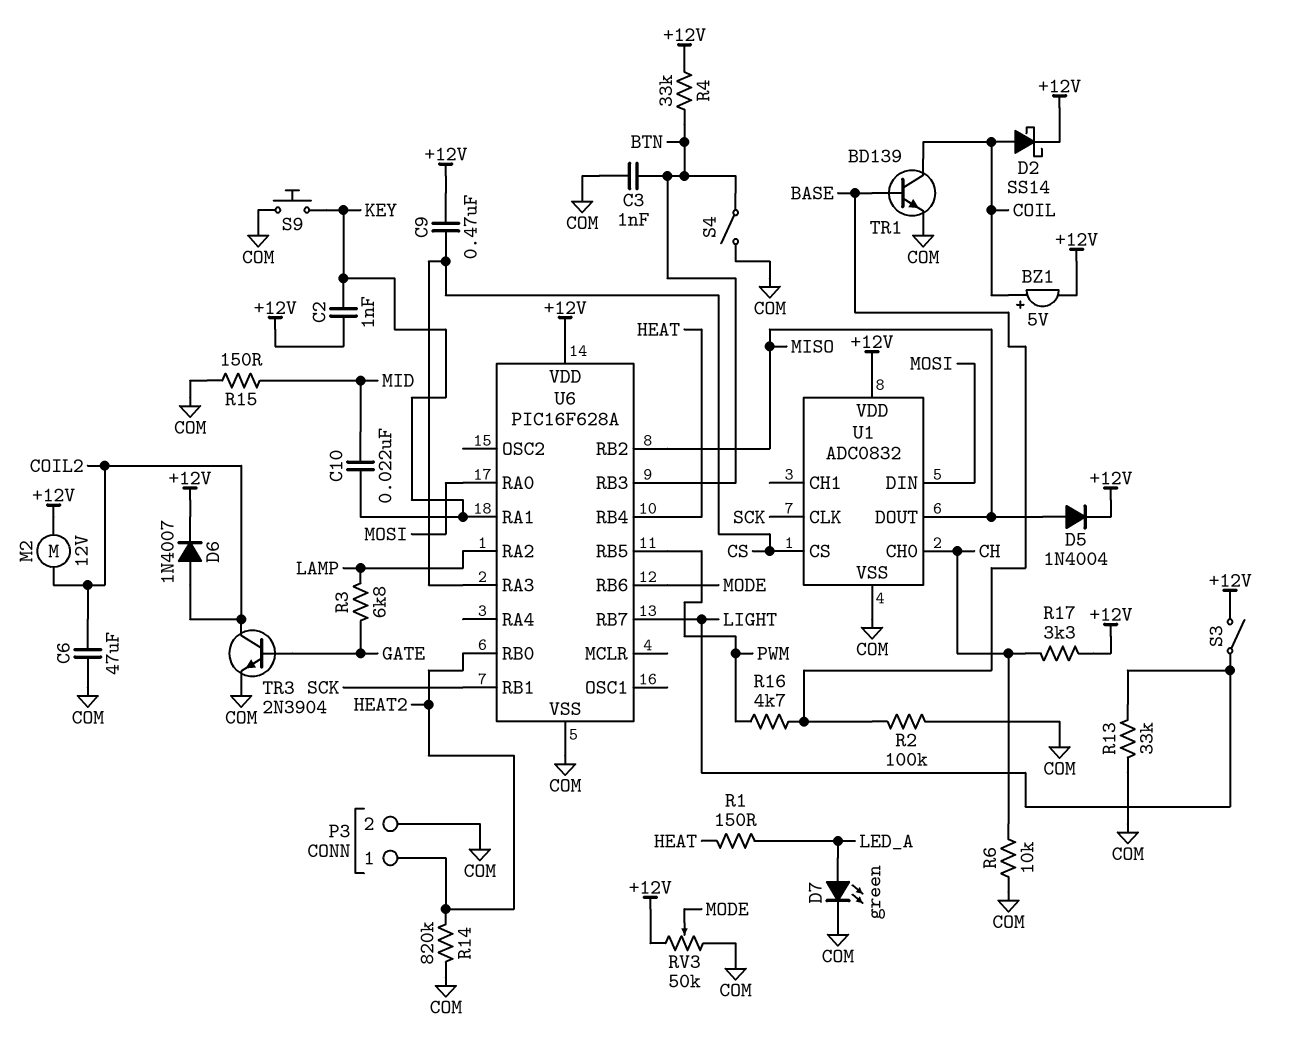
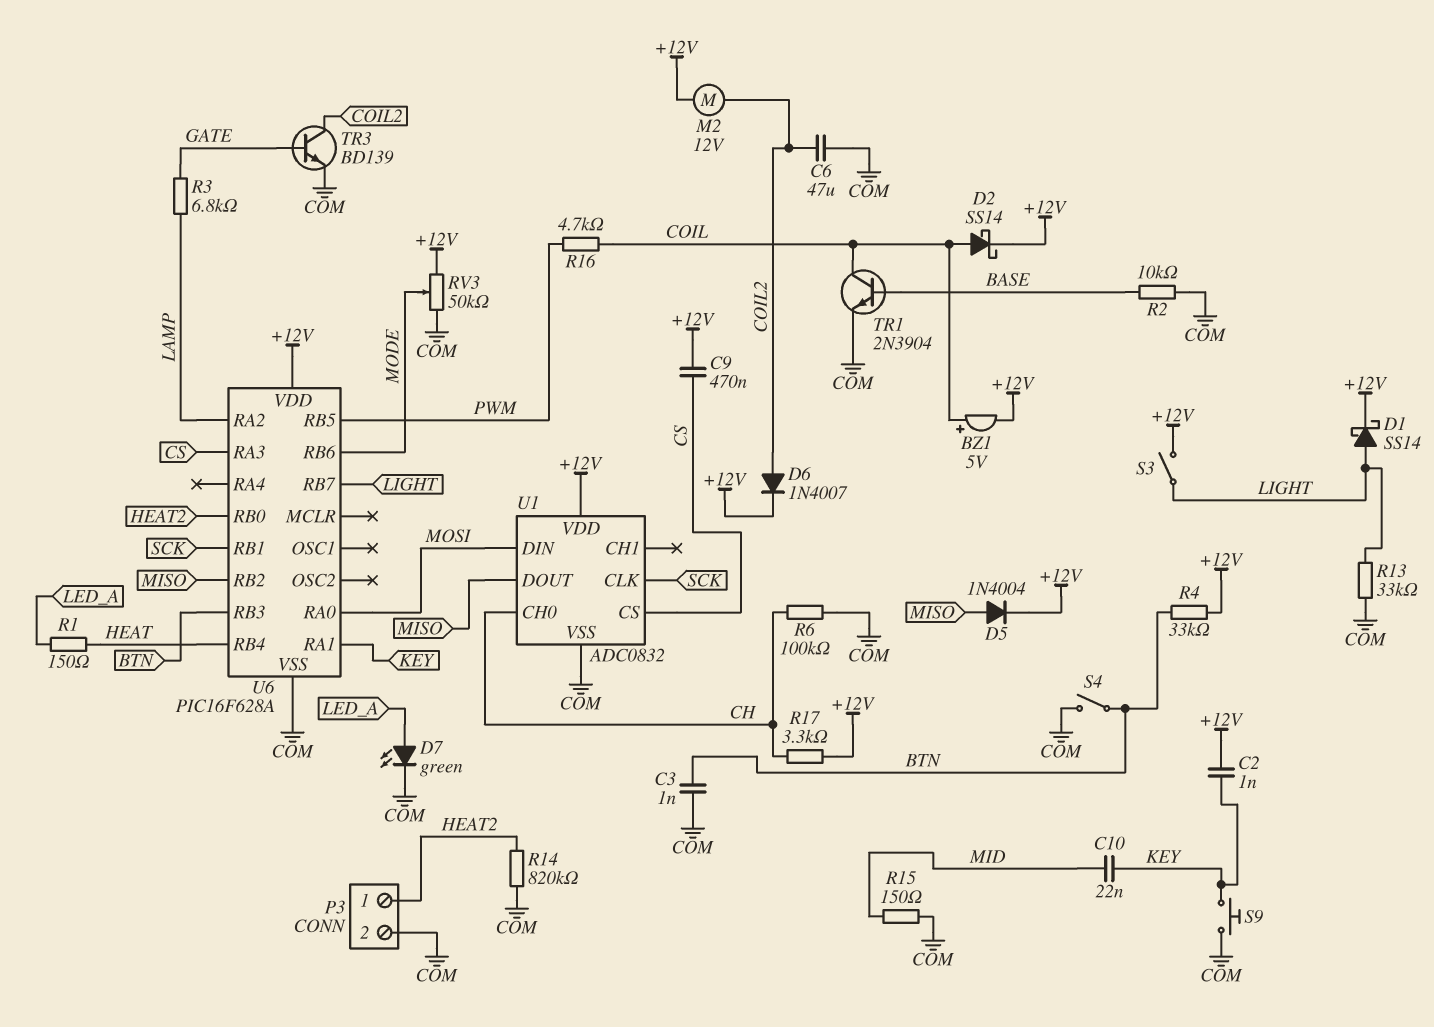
D1: none -> schottky SS14 (A LIGHT, K +12V)
R2: 100k (BASE, COM) -> 10k (BASE, COM)
R6: 10k (CH, COM) -> 100k (CH, COM)
R16: 4.7k (BASE, PWM) -> 4.7k (COIL, PWM)
TR1: NPN BD139 (B BASE, C COIL, E COM) -> NPN 2N3904 (B BASE, C COIL, E COM)
TR3: NPN 2N3904 (B GATE, C COIL2, E COM) -> NPN BD139 (B GATE, C COIL2, E COM)

